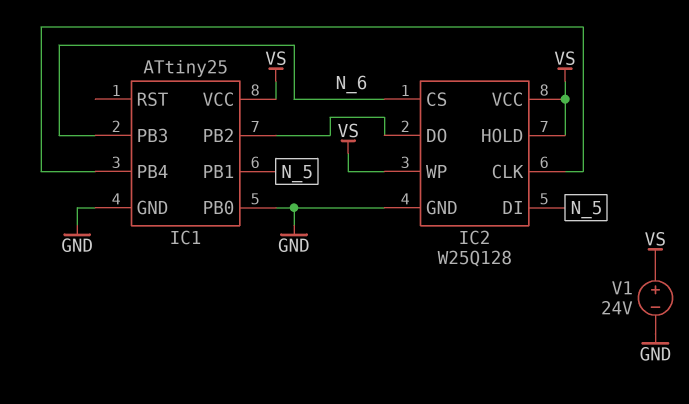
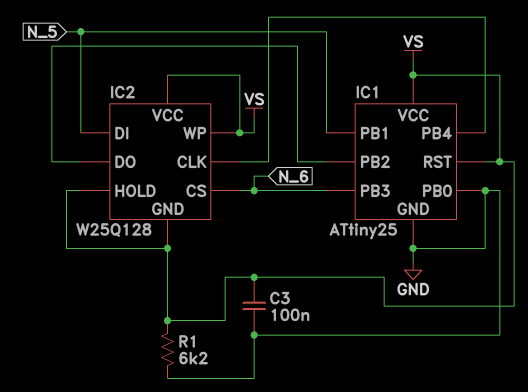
C3: none -> 100nF (GND, VS)
IC1 pin RST: none -> VS
IC2 pin GND: GND -> VS
R1: none -> 6.2k (GND, VS)
V1: 24V (plus VS, minus GND) -> none

